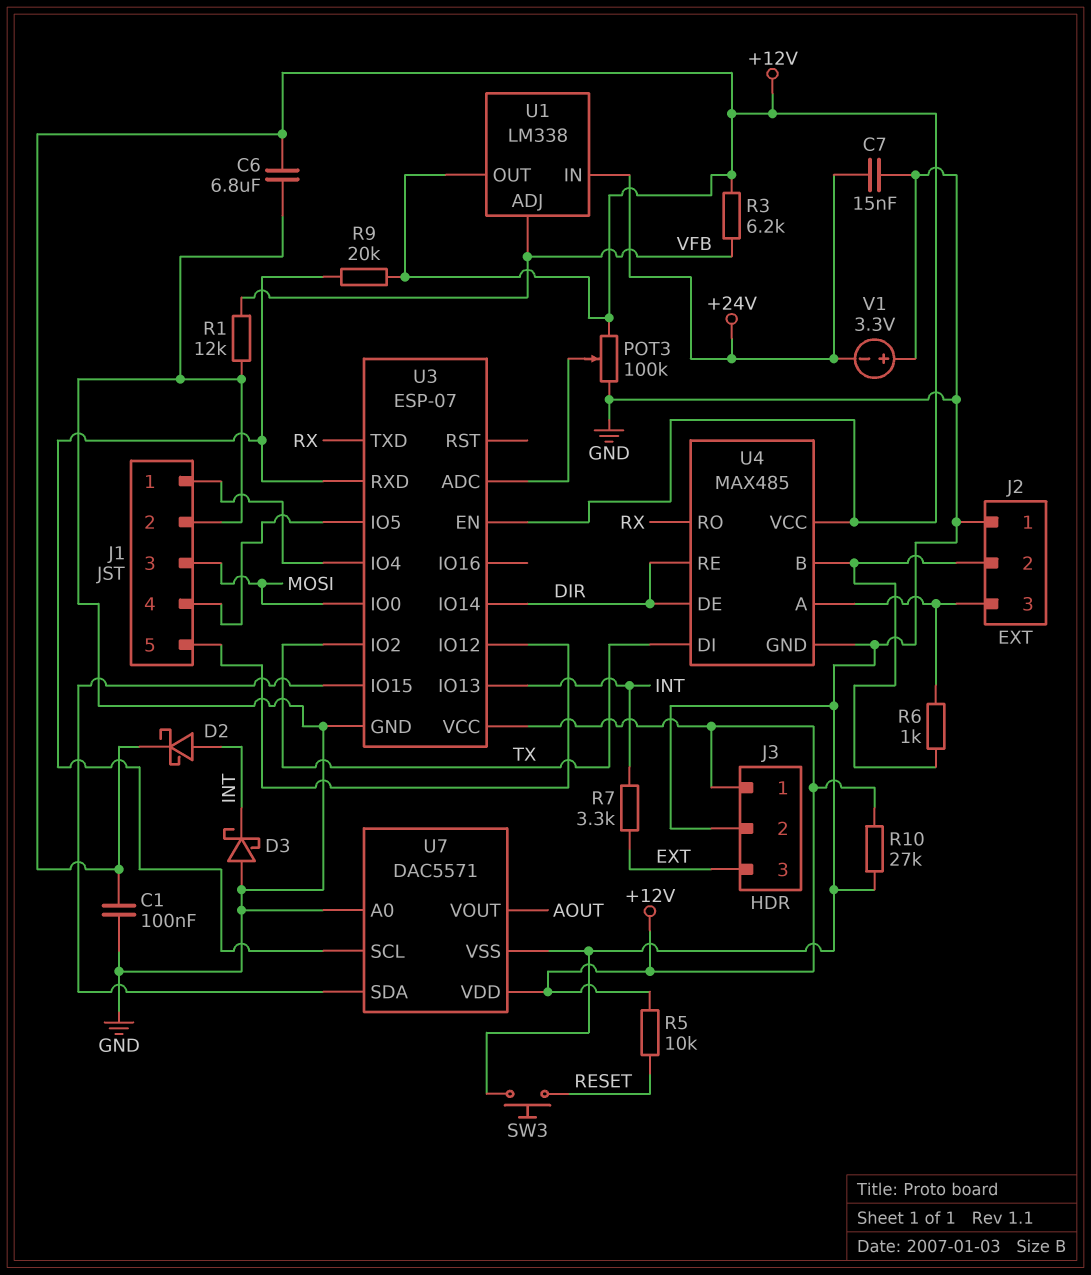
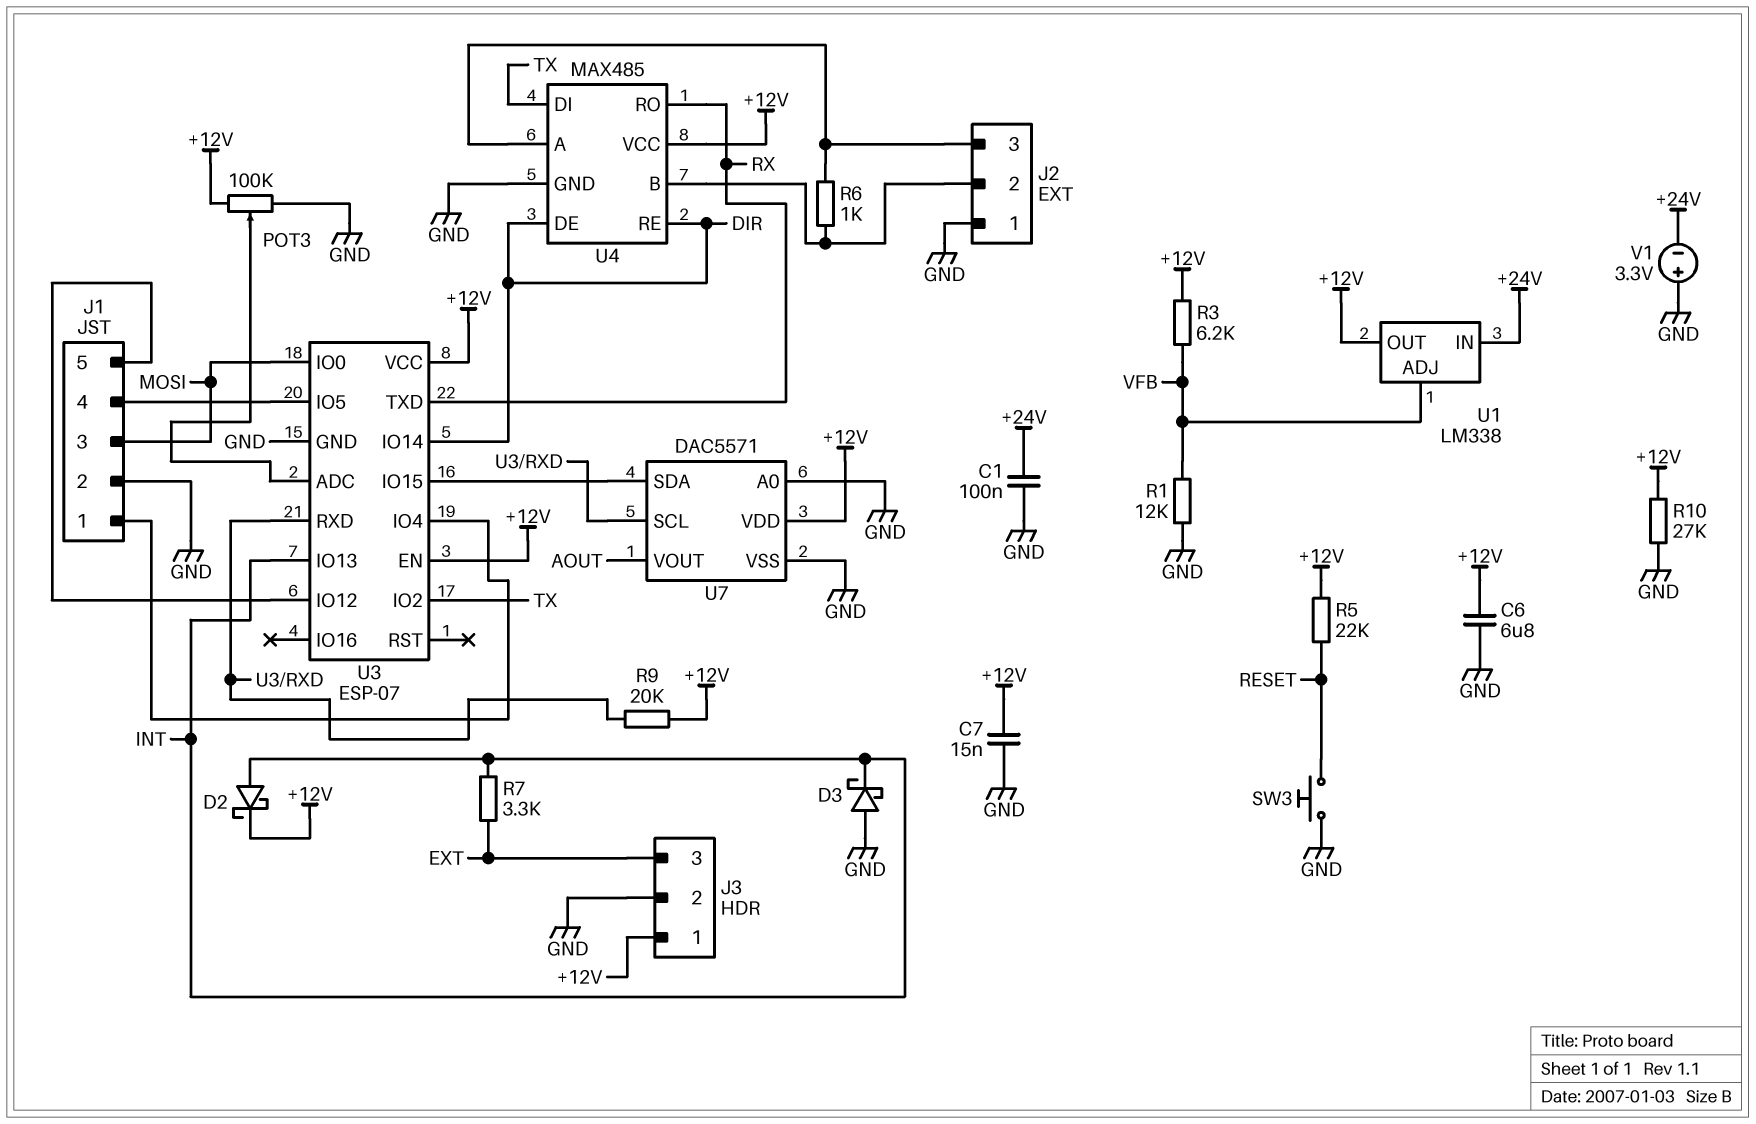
C1: 100nF (+12V, GND) -> 100nF (+24V, GND)
C7: 15nF (+24V, GND) -> 15nF (+12V, GND)
R5: 10k (+12V, RESET) -> 22k (+12V, RESET)

